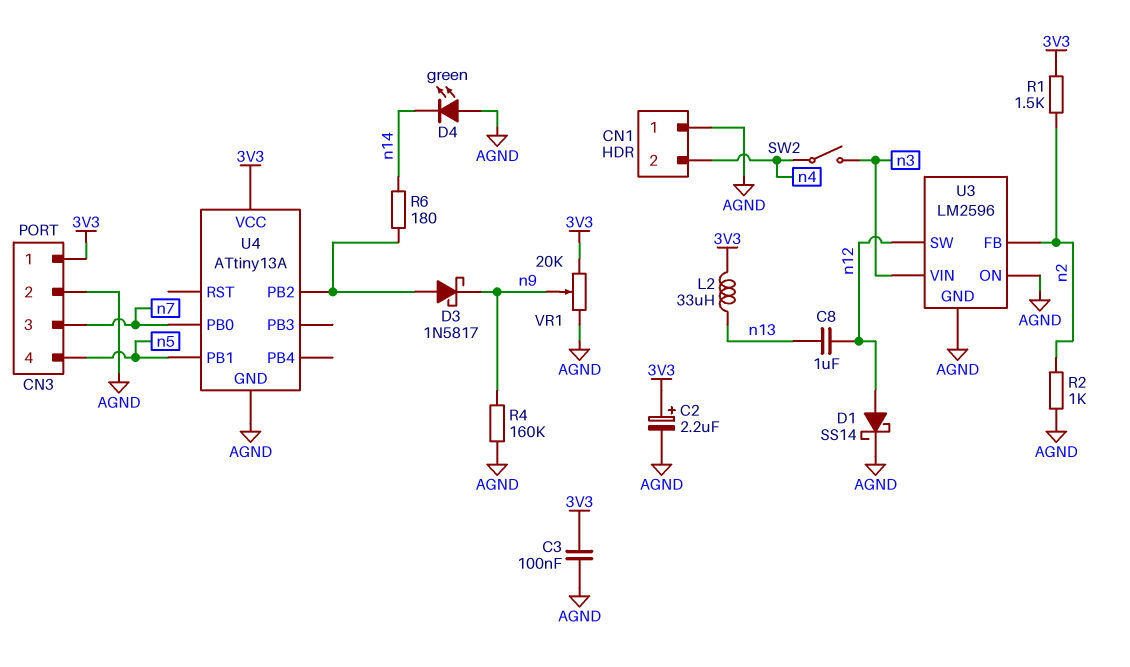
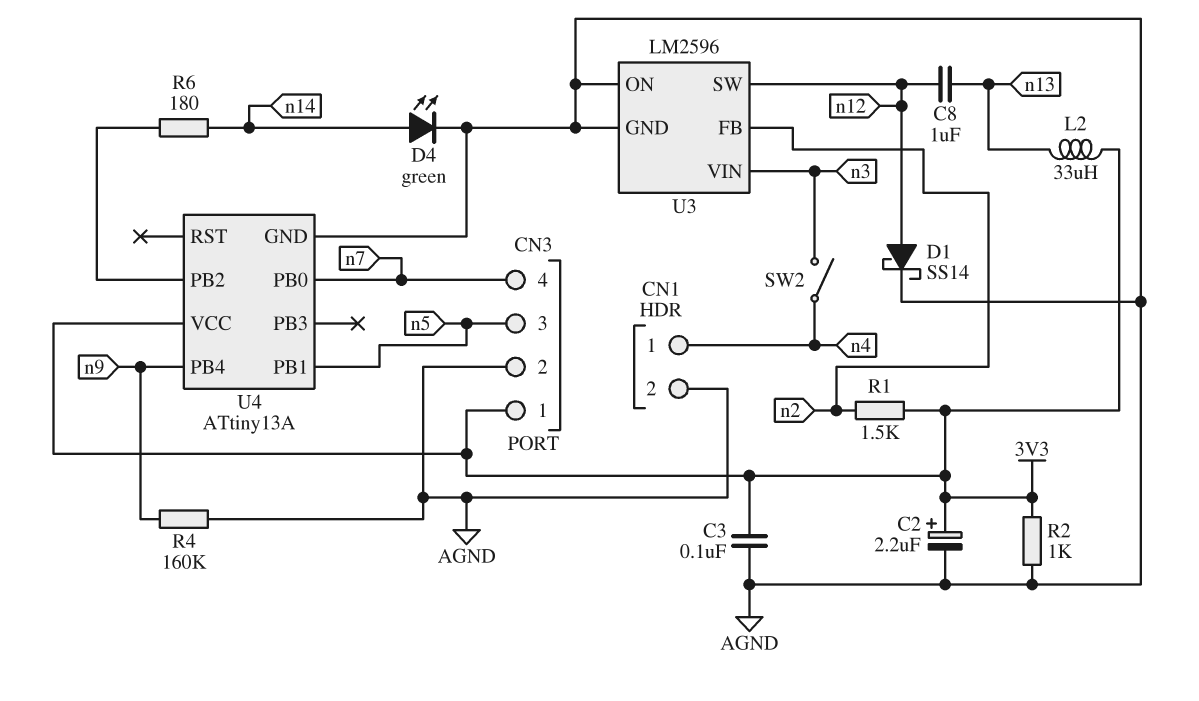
CN1 pin 1: AGND -> n4
CN1 pin 2: n4 -> AGND
CN3 pin 3: n7 -> n5
CN3 pin 4: n5 -> n7
D3: schottky 1N5817 (A U4/PB2, K n9) -> none
D4: LED green (A AGND, K n14) -> LED green (A n14, K AGND)
R2: 1k (AGND, n2) -> 1k (3V3, AGND)
U4 pin PB4: none -> n9
VR1: 20k (3V3, AGND, wiper n9) -> none

